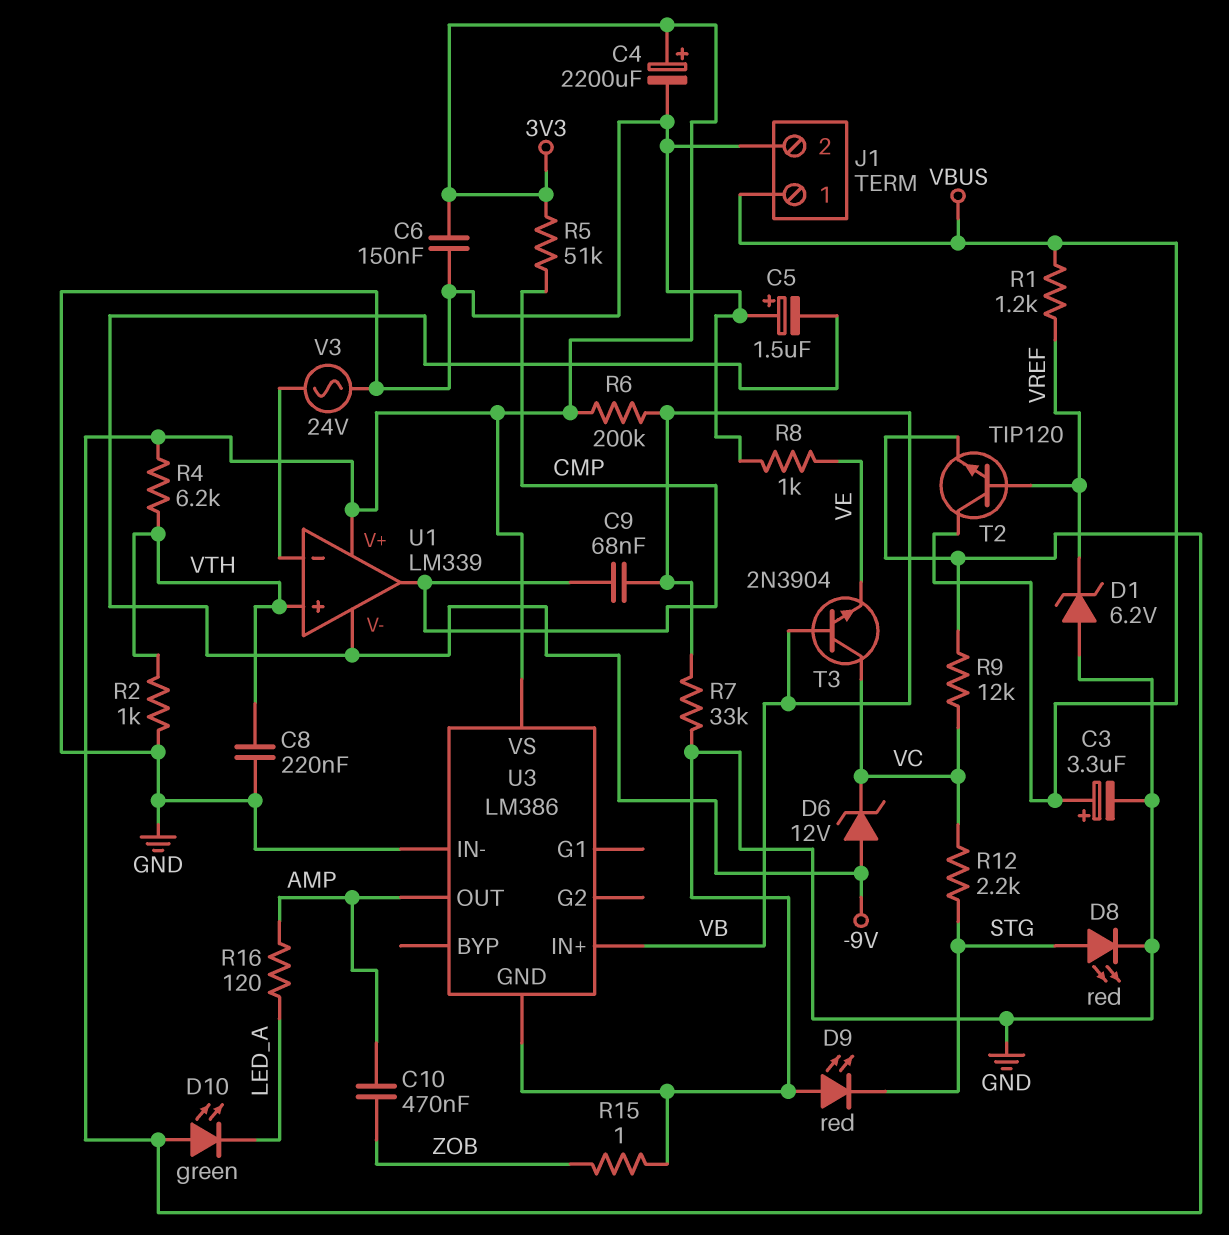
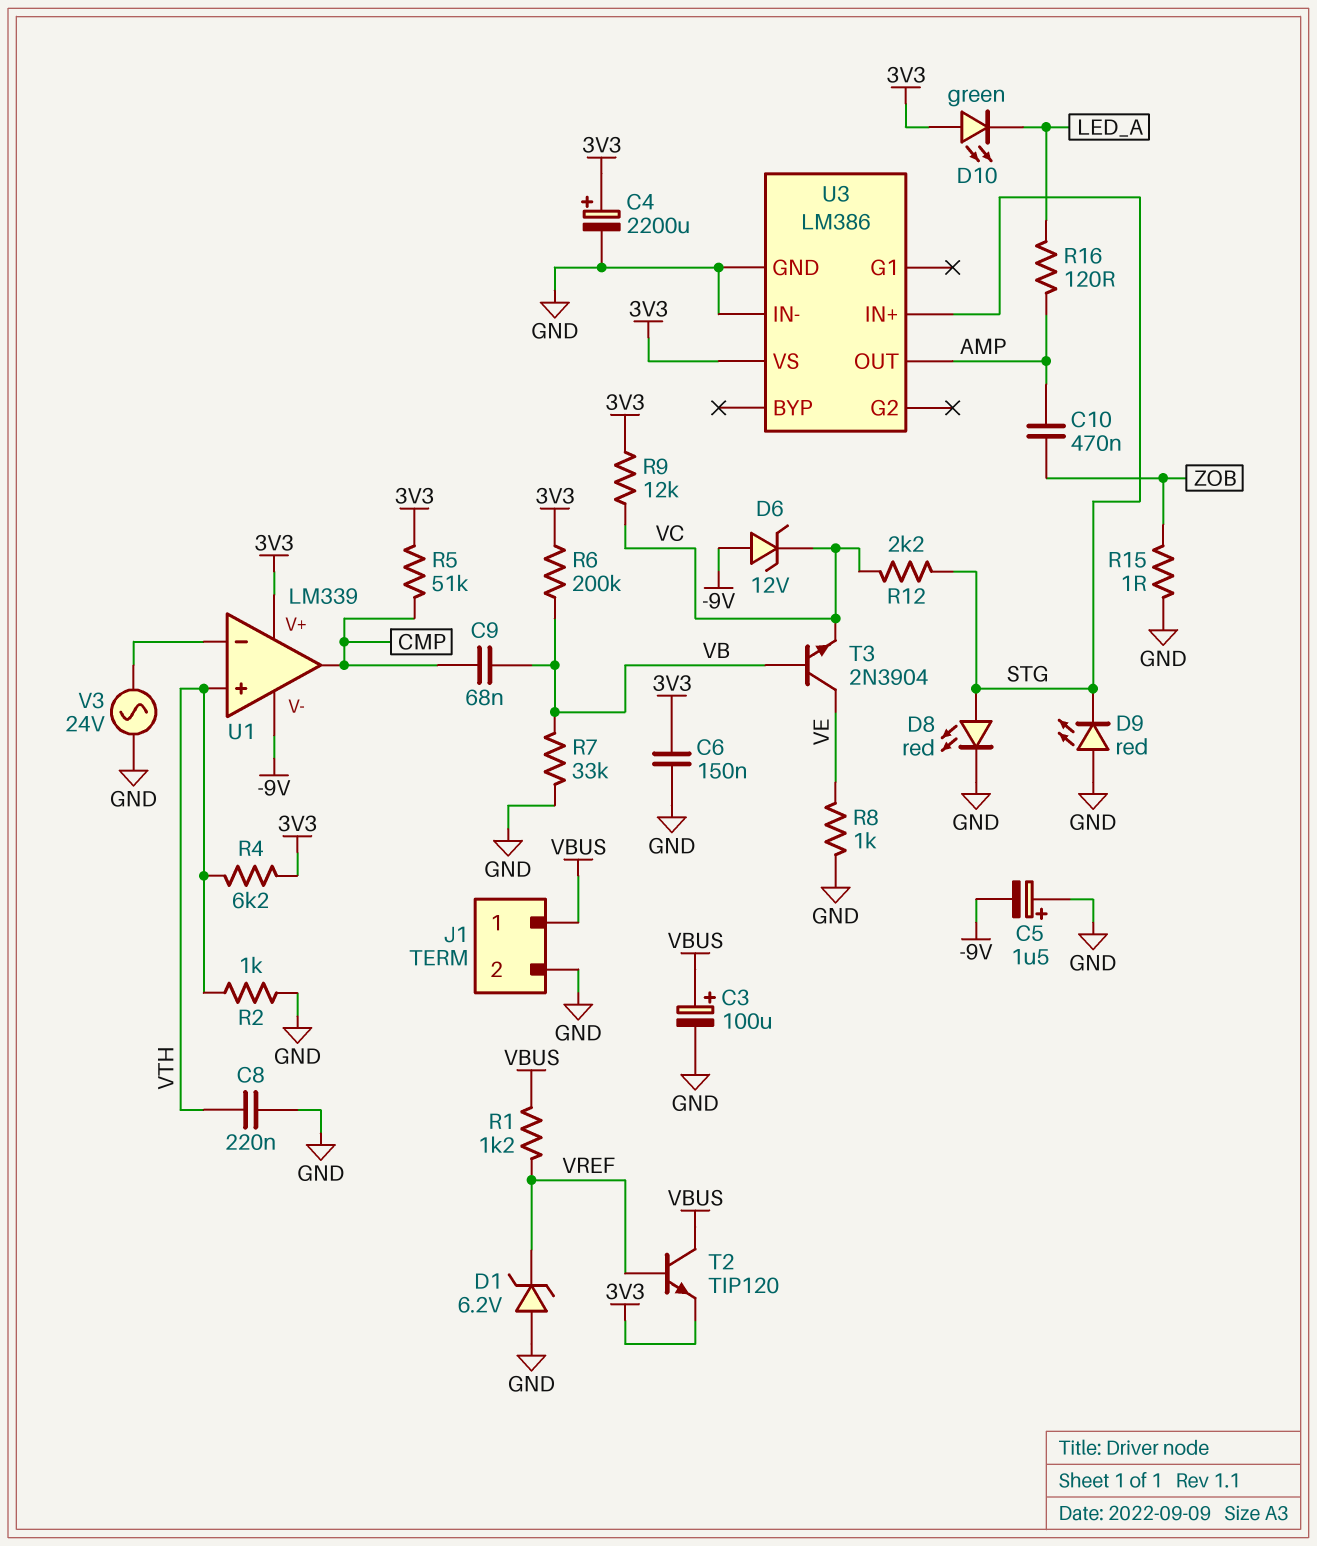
C3: 3.3uF (plus VBUS, minus GND) -> 100uF (plus VBUS, minus GND)
T3: NPN 2N3904 (B VB, C VC, E VE) -> NPN 2N3904 (B VB, C VE, E VC)
U3 pin IN+: VB -> STG

